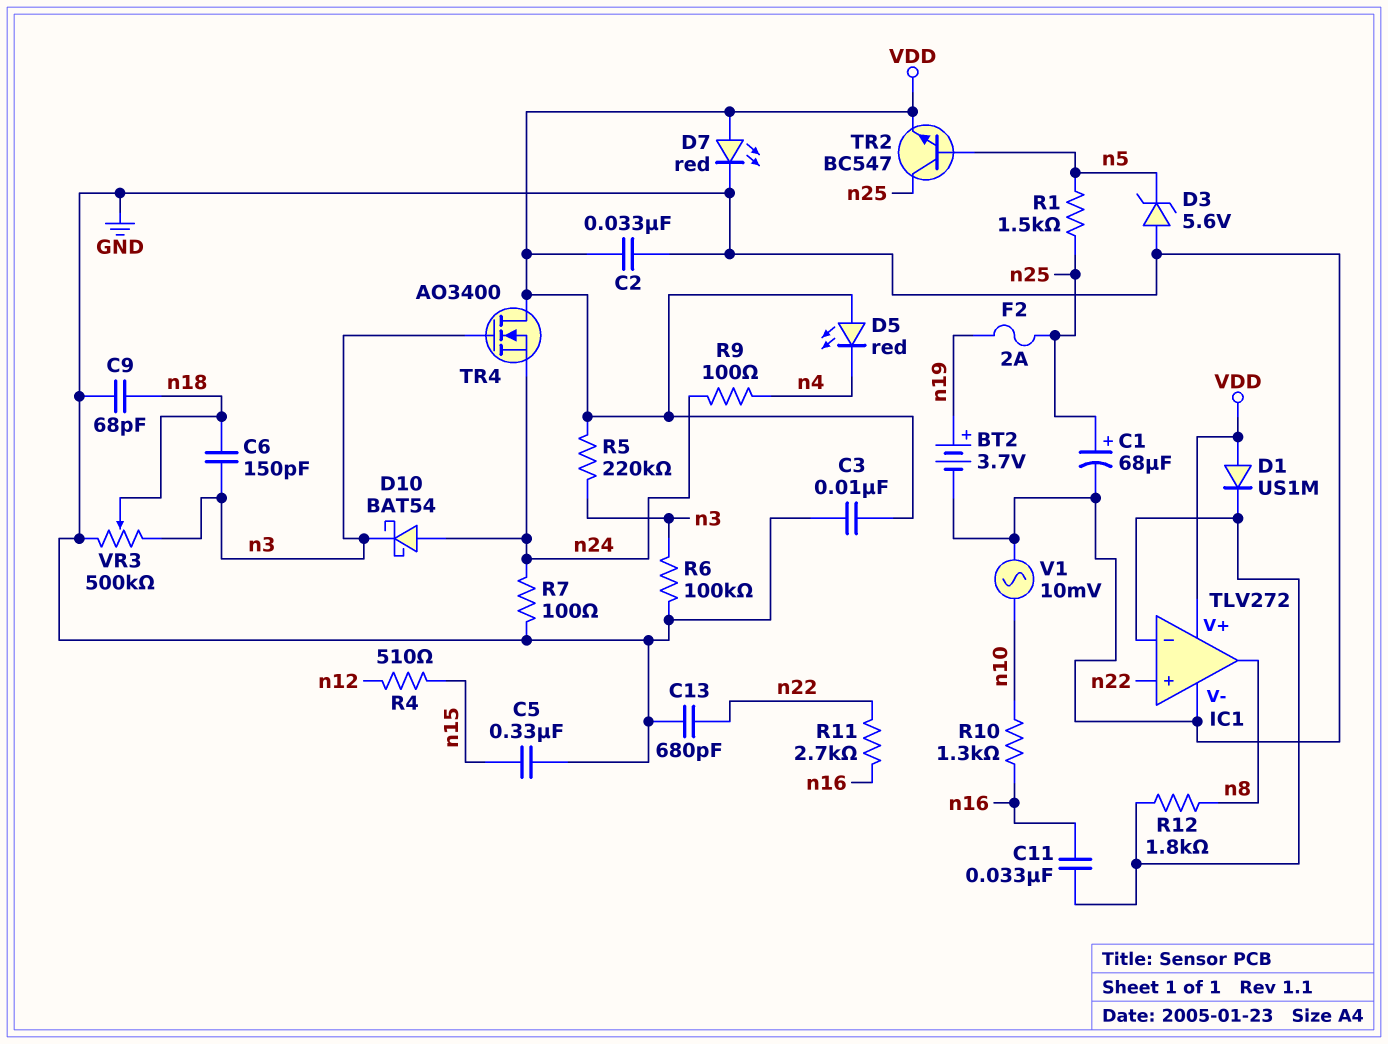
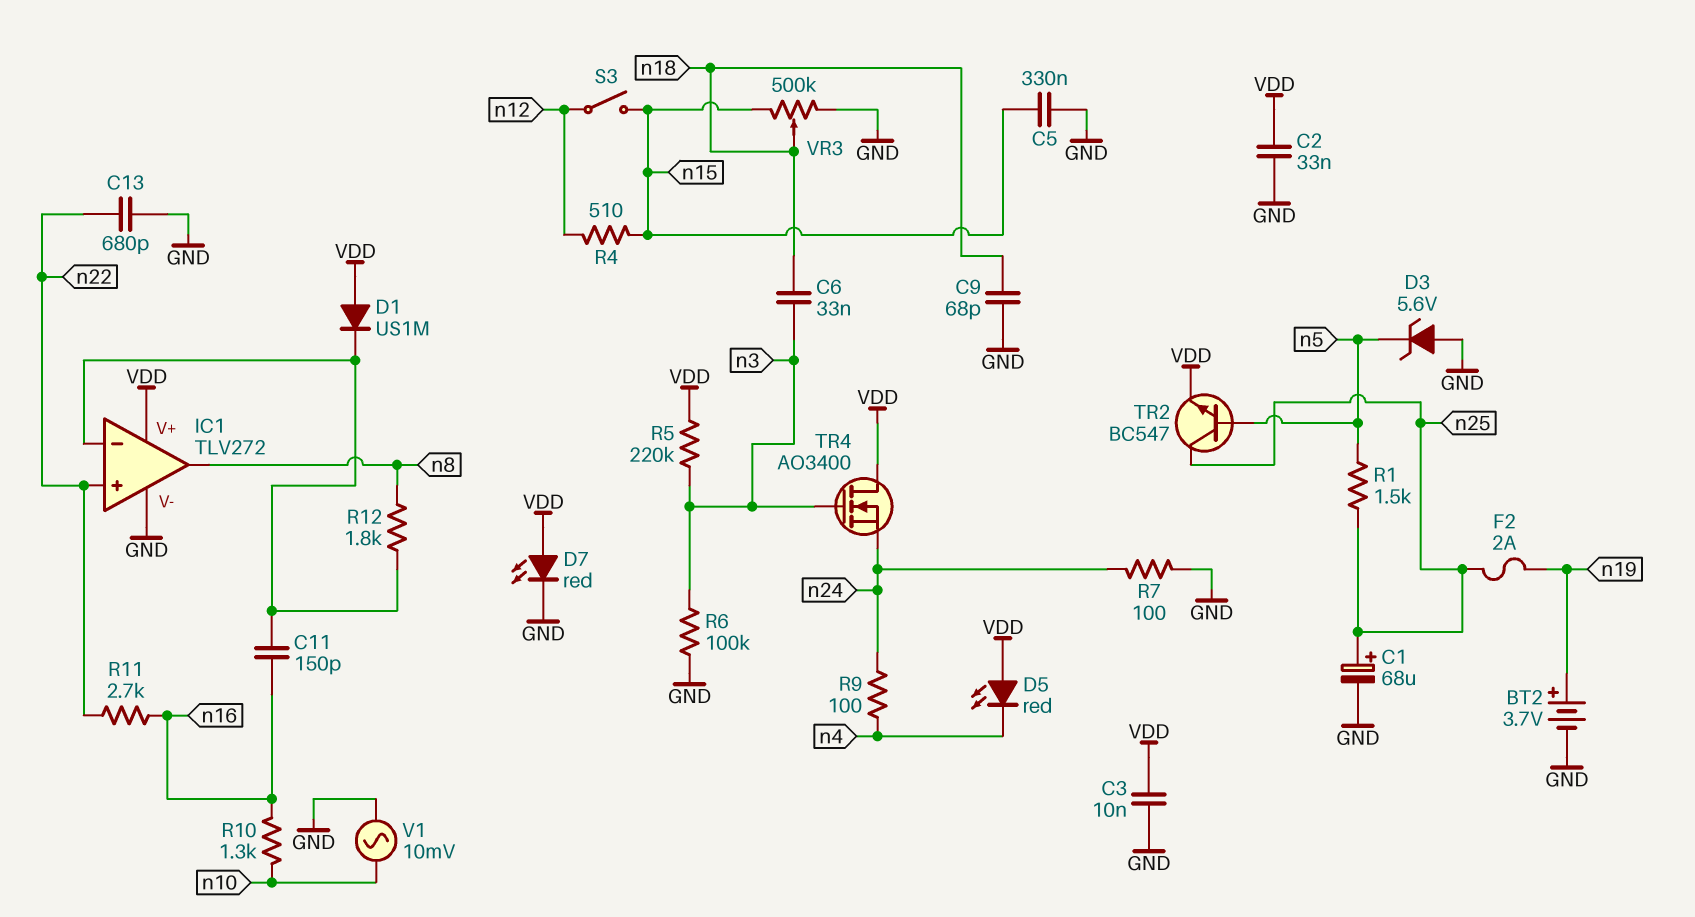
C6: 150pF (n3, n18) -> 33nF (n3, n18)
C11: 33nF (IC1/in-, n16) -> 150pF (IC1/in-, n16)
D10: schottky BAT54 (A n24, K n3) -> none
S3: none -> switch (n12, n15)
VR3: 500k (GND, n3, wiper n18) -> 500k (GND, n15, wiper n18)

